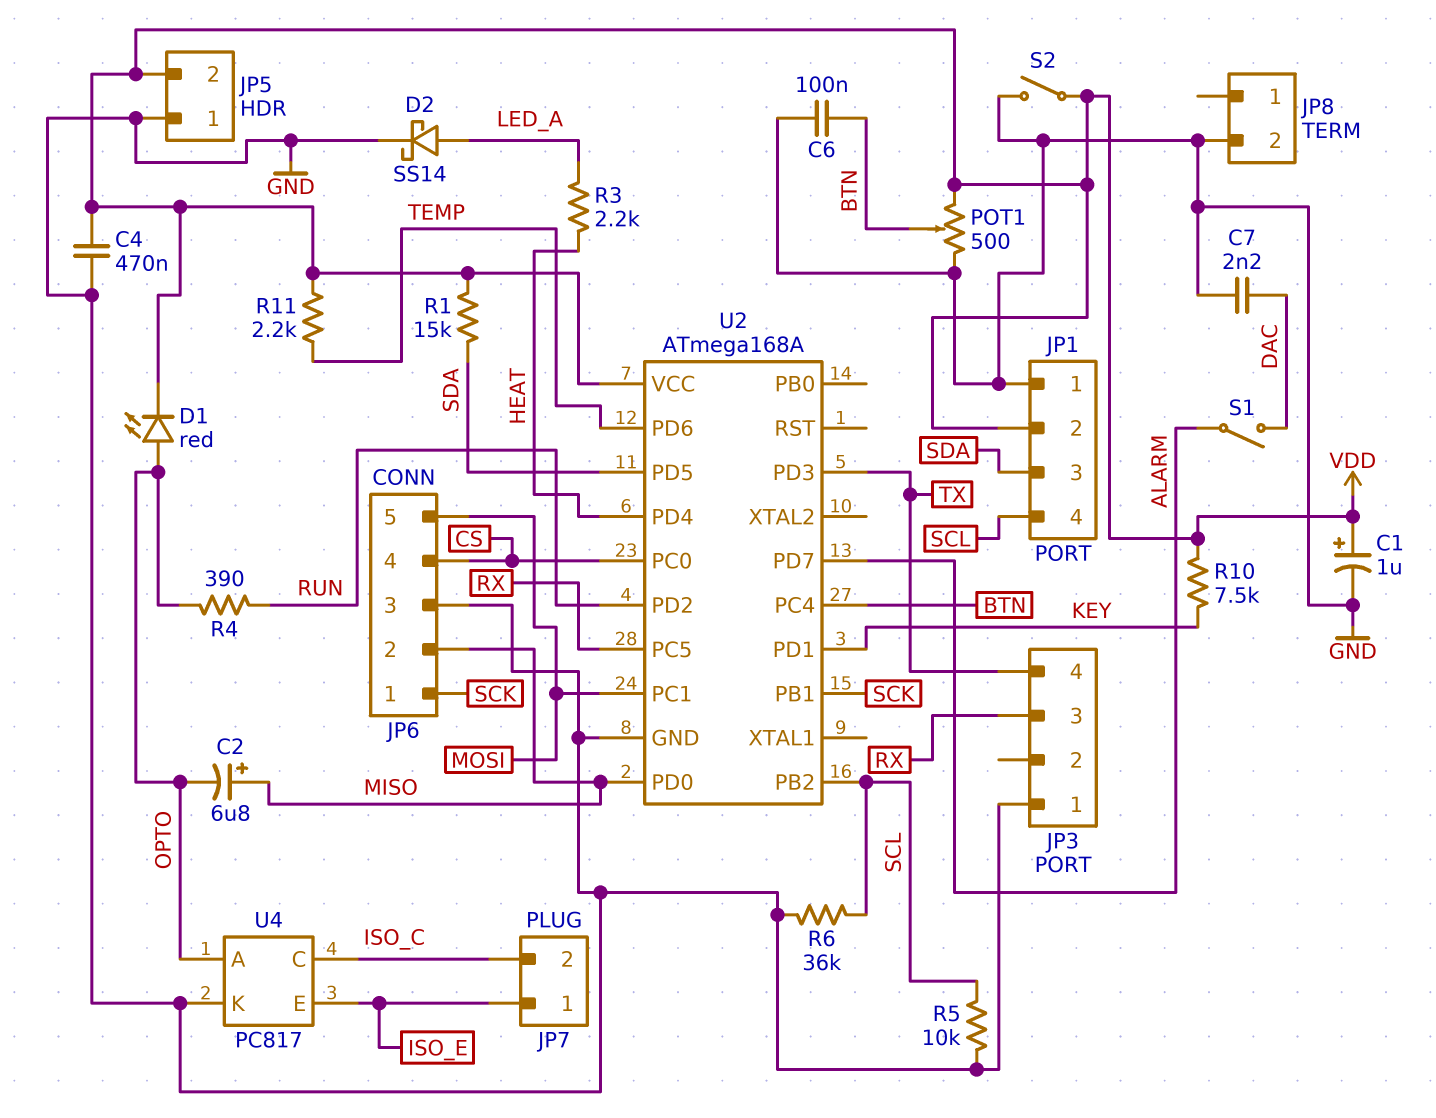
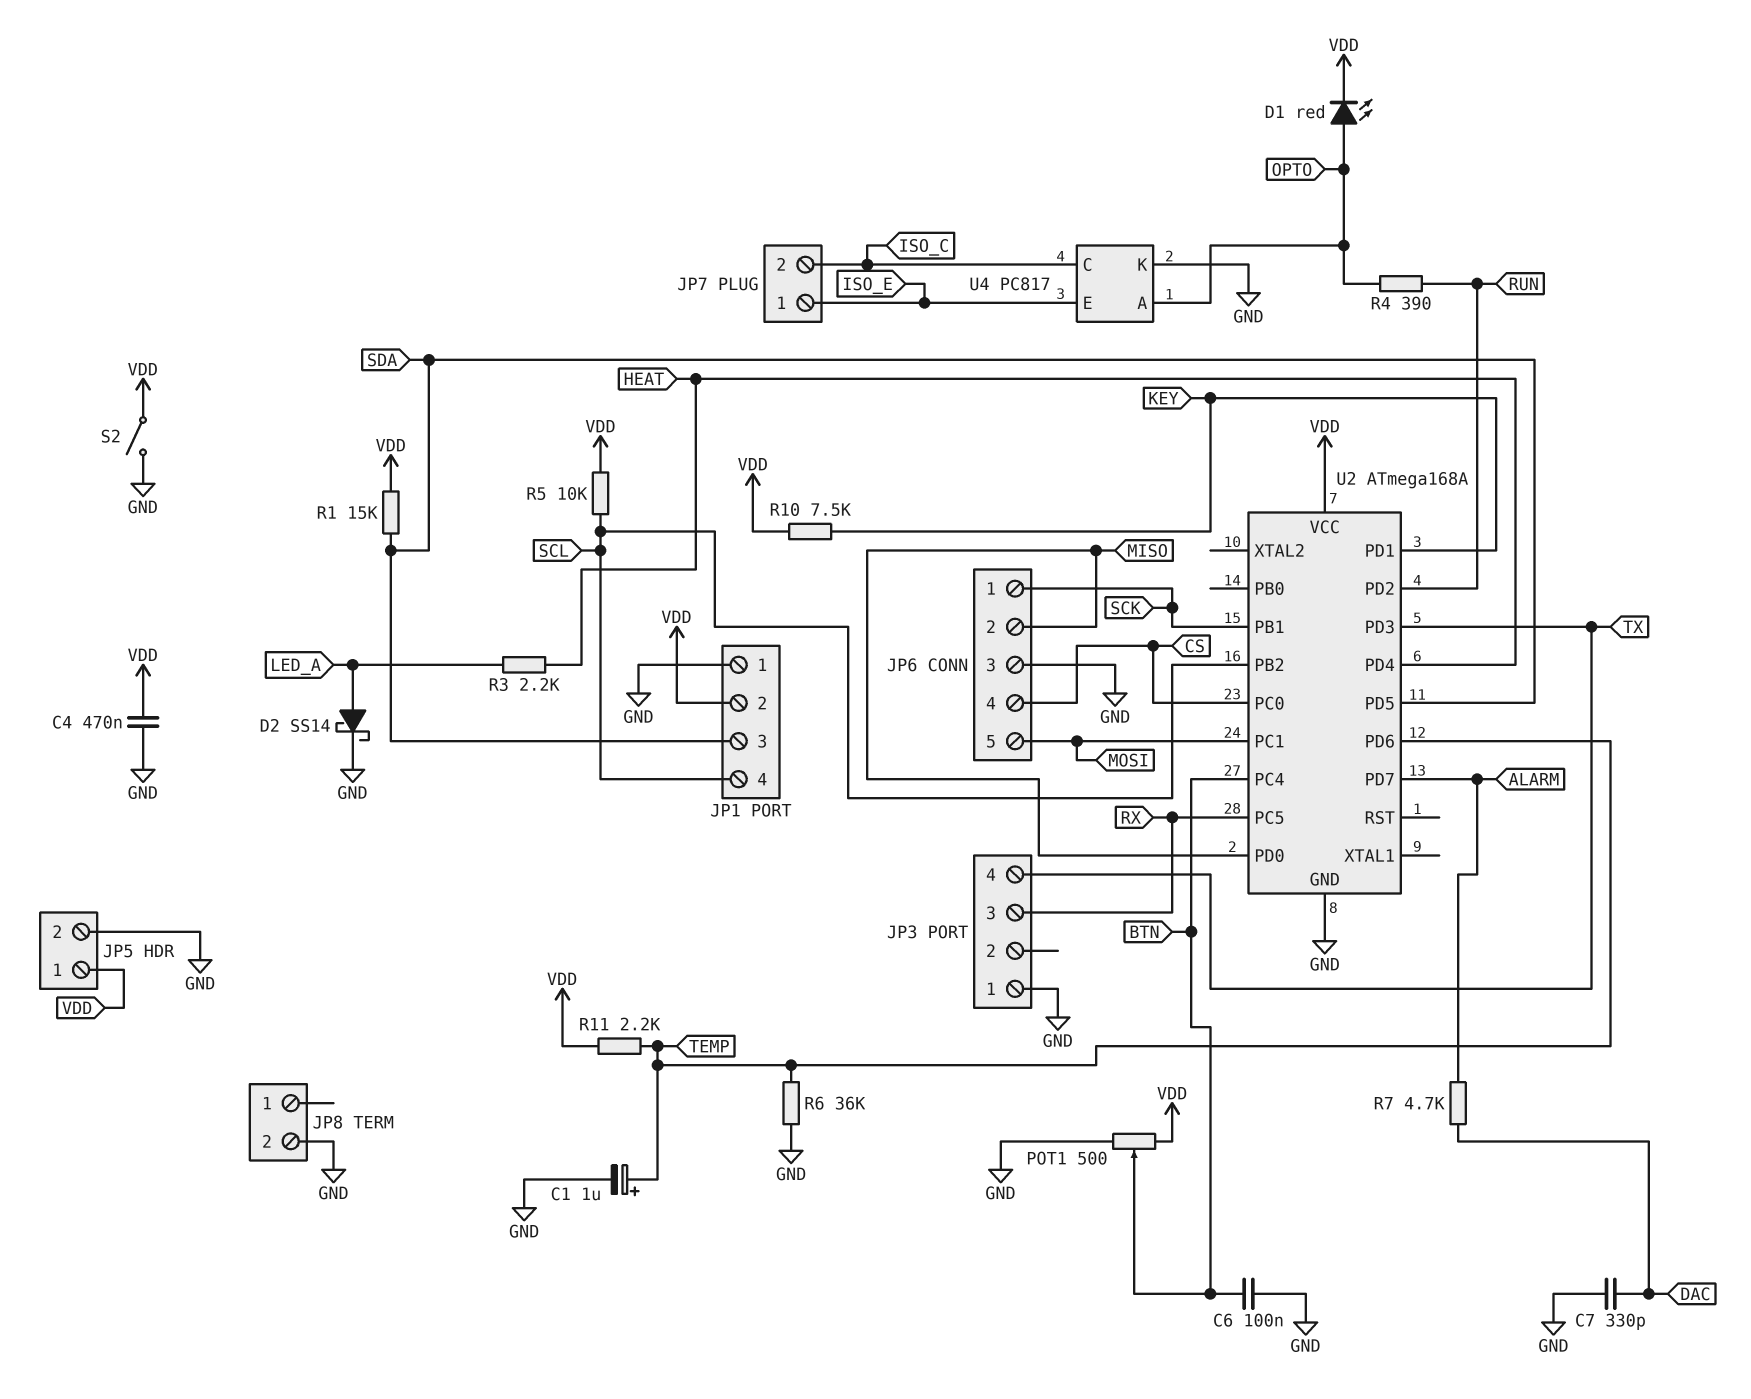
C1: 1uF (plus VDD, minus GND) -> 1uF (plus TEMP, minus GND)
C2: 6.8uF (plus MISO, minus OPTO) -> none
C7: 2.2nF (DAC, GND) -> 330pF (DAC, GND)
JP5 pin 1: GND -> VDD
JP5 pin 2: VDD -> GND
R5: 10k (GND, SCL) -> 10k (SCL, VDD)
R6: 36k (GND, SCL) -> 36k (GND, TEMP)
R7: none -> 4.7k (ALARM, DAC)
S1: switch (ALARM, DAC) -> none

